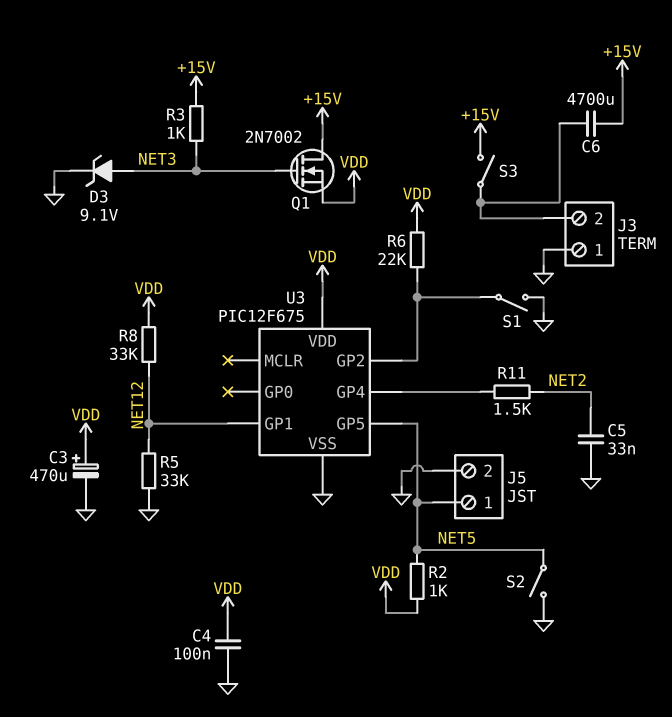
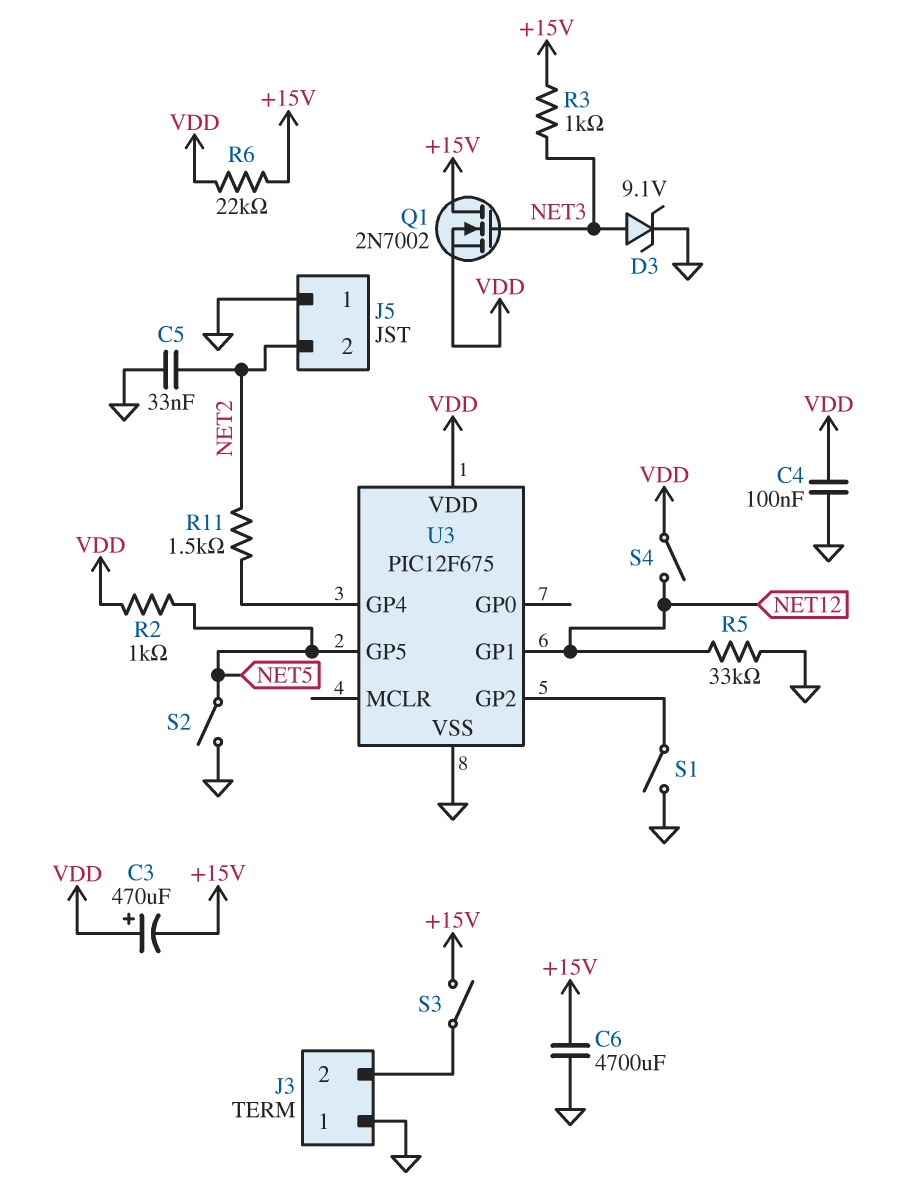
C3: 470uF (plus VDD, minus GND) -> 470uF (plus VDD, minus +15V)
C6: 4700uF (+15V, J3/2) -> 4700uF (+15V, GND)
J5 pin 1: NET5 -> GND
J5 pin 2: GND -> NET2
R6: 22k (U3/GP2, VDD) -> 22k (+15V, VDD)
R8: 33k (NET12, VDD) -> none
S4: none -> switch (NET12, VDD)

